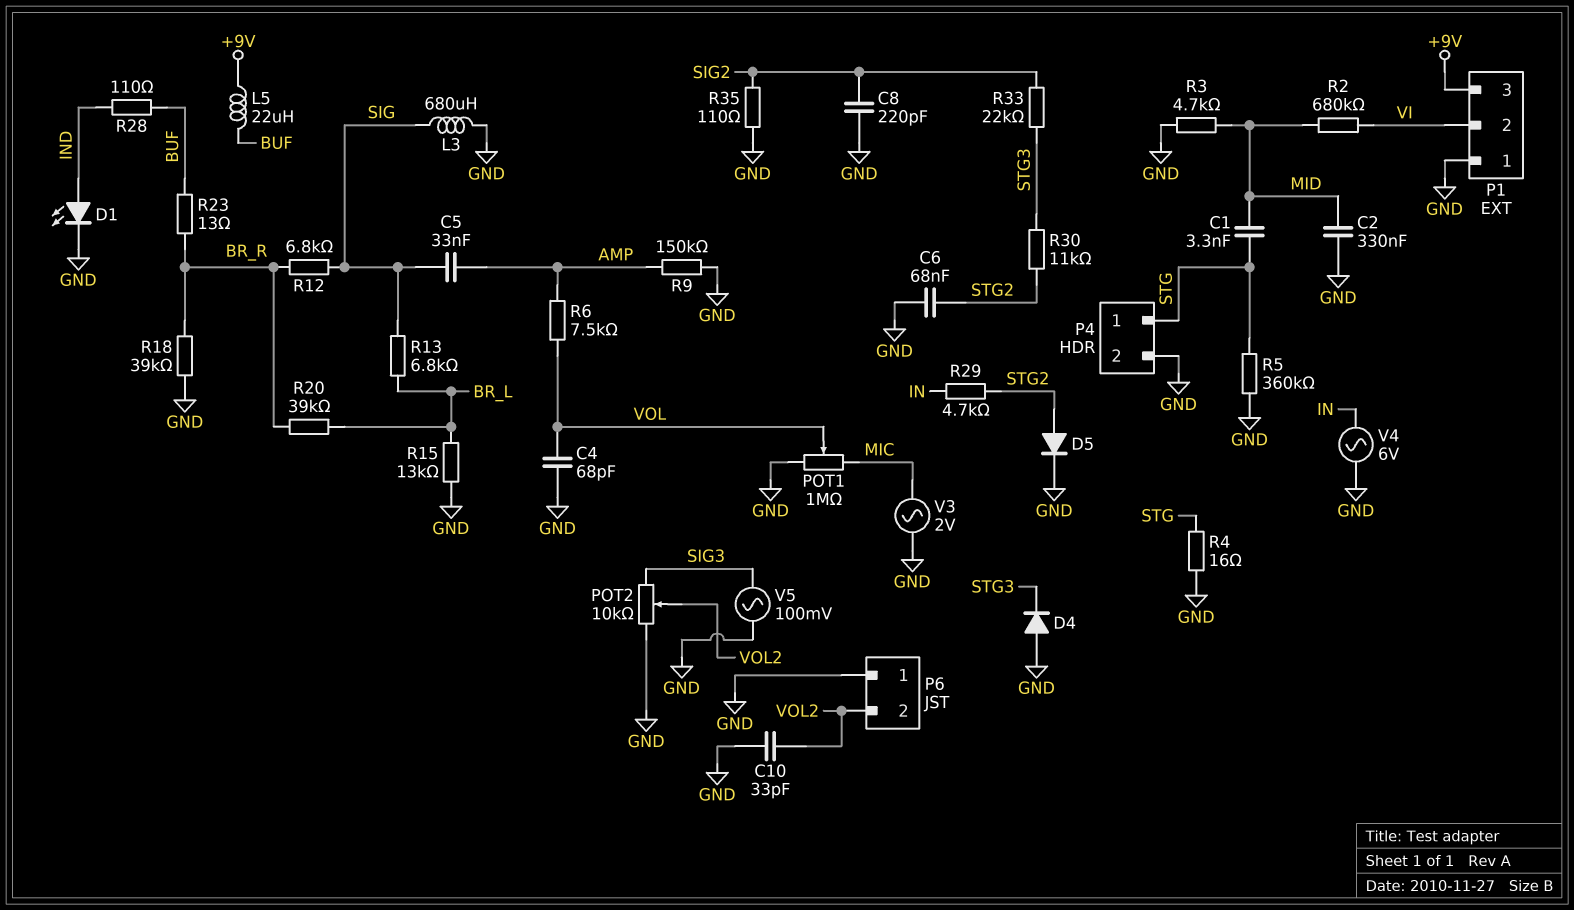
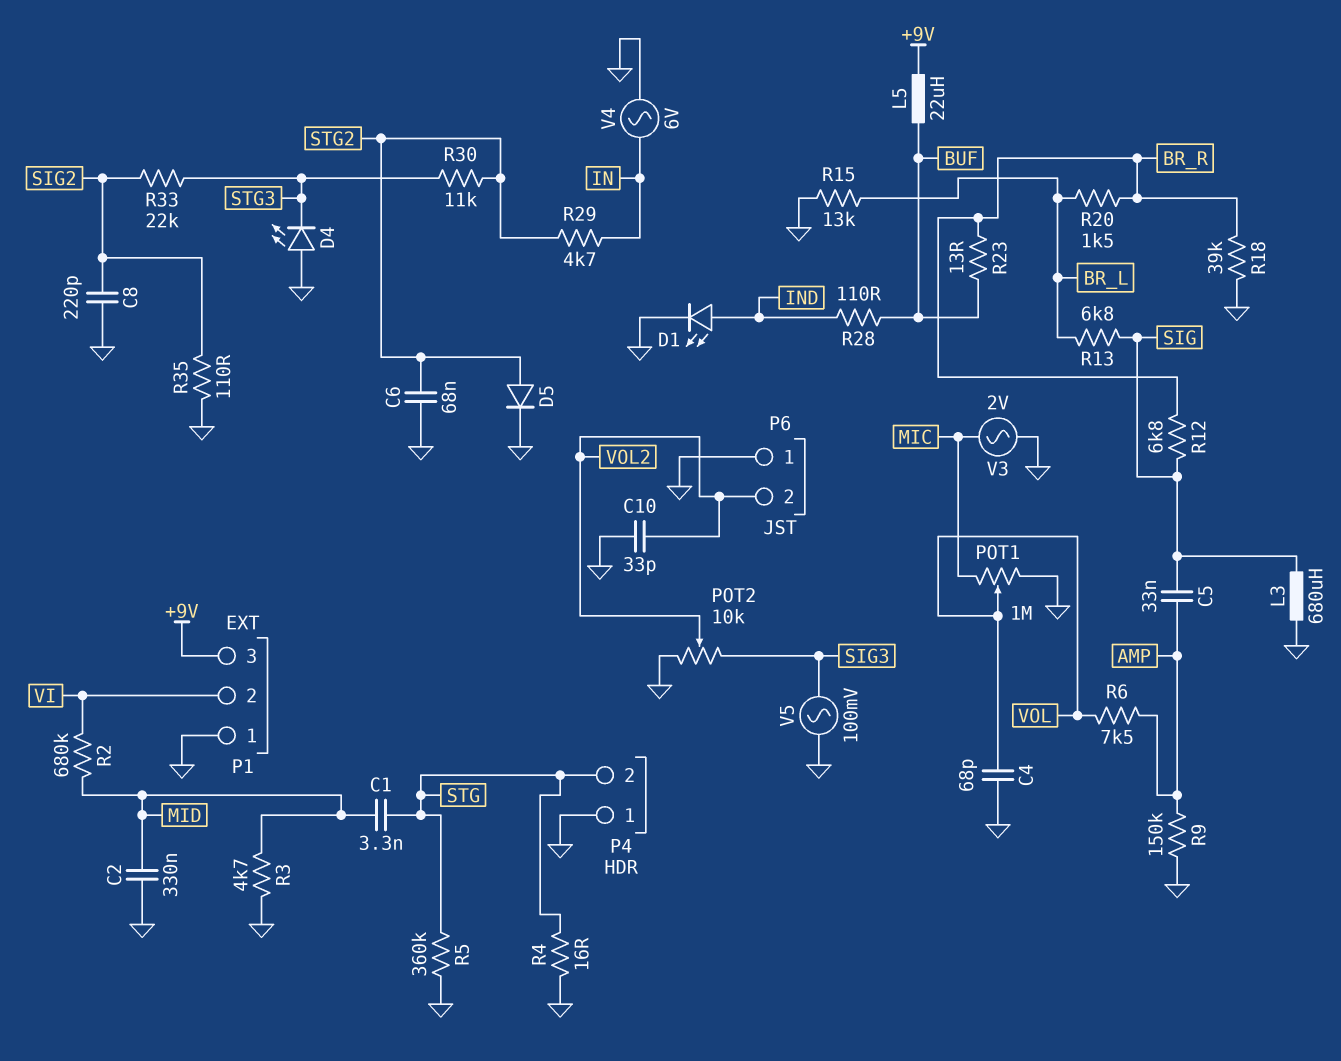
D4: diode (A GND, K STG3) -> LED (A GND, K STG3)
P4 pin 1: STG -> GND
P4 pin 2: GND -> STG
R20: 39k (BR_L, BR_R) -> 1.5k (BR_L, BR_R)

